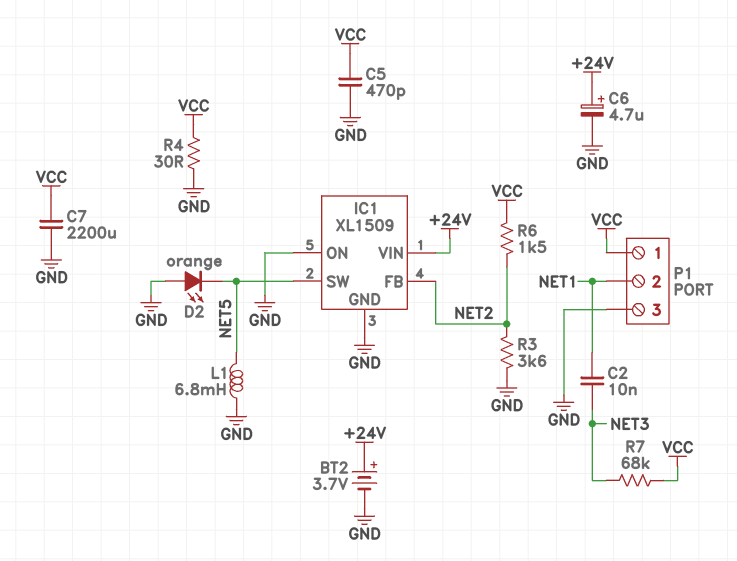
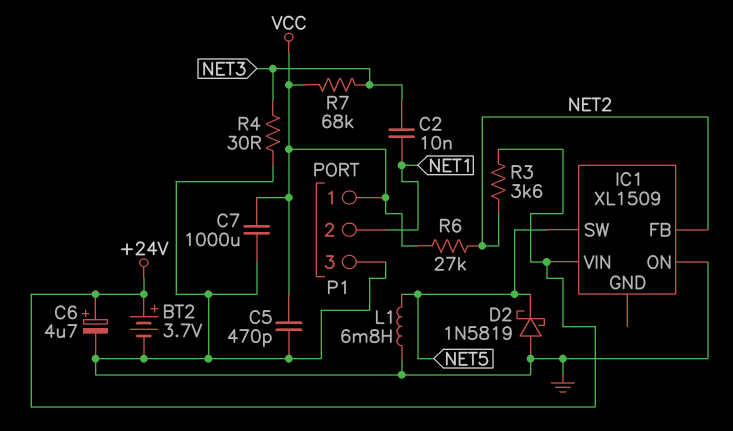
C7: 2200uF (GND, VCC) -> 1000uF (GND, VCC)
D2: LED orange (A GND, K NET5) -> schottky 1N5819 (A GND, K NET5)
IC1 pin GND: GND -> none
R3: 3.6k (GND, NET2) -> 3.6k (+24V, NET2)
R4: 30 (GND, VCC) -> 30 (GND, NET3)
R6: 1.5k (NET2, VCC) -> 27k (NET2, VCC)

